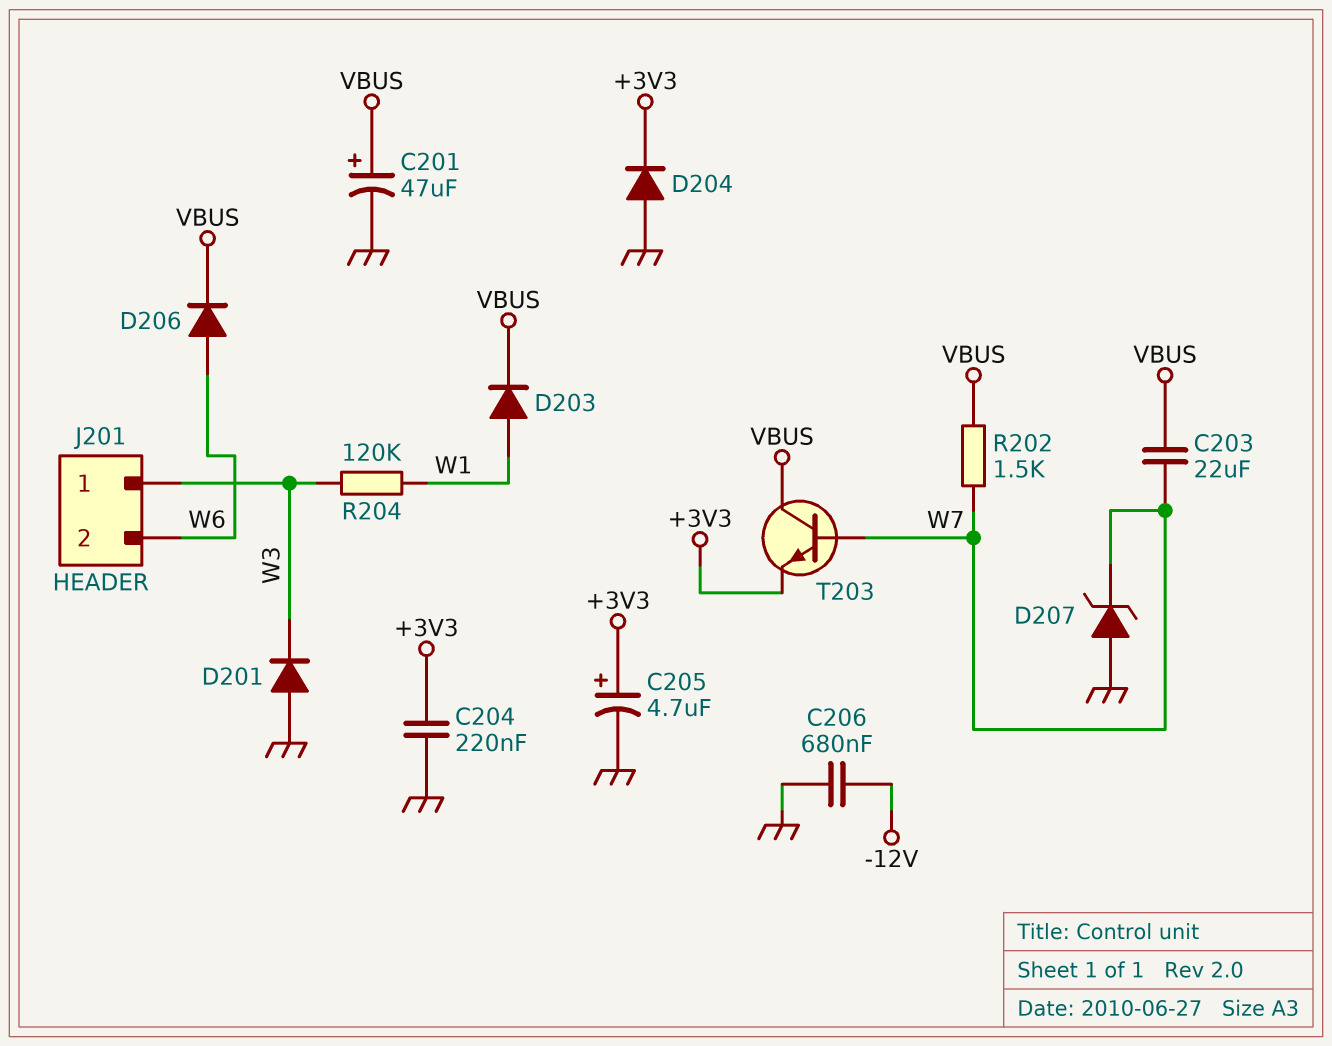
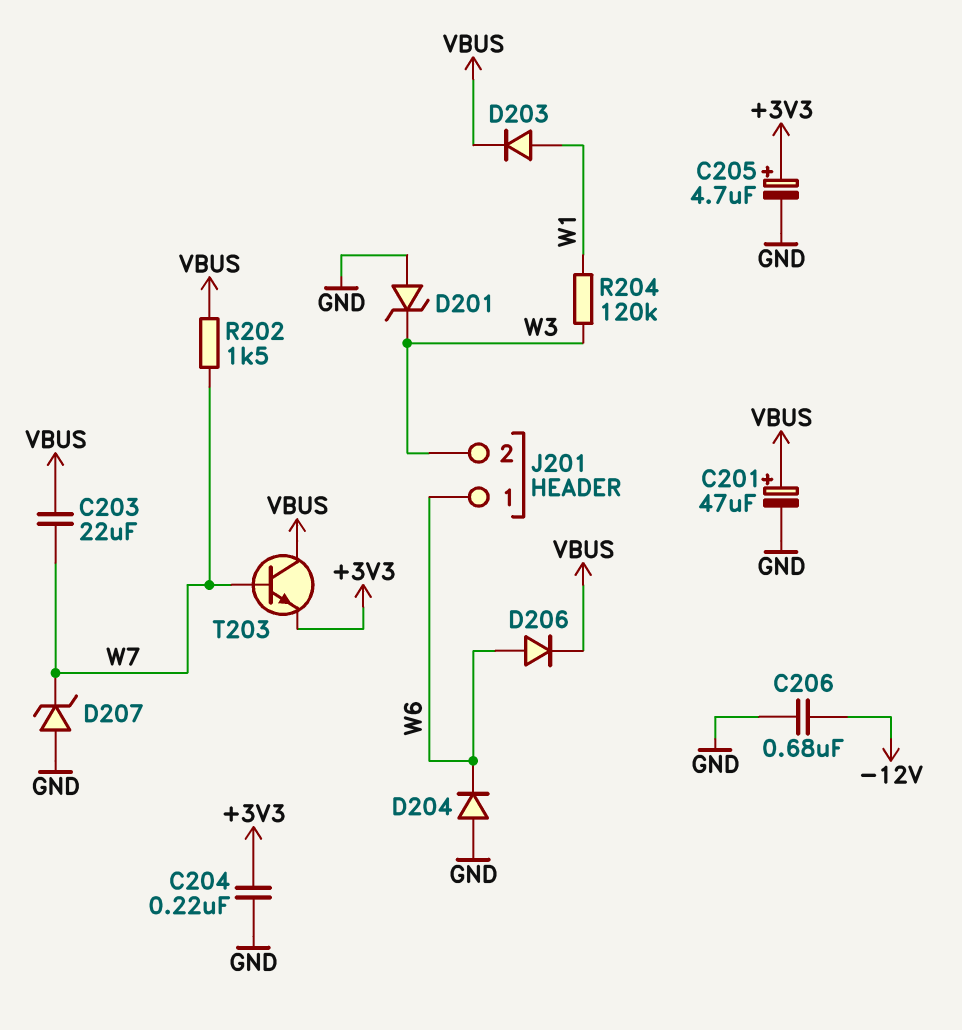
D201: diode (A GND, K W3) -> zener (A GND, K W3)
D204: diode (A GND, K +3V3) -> diode (A GND, K W6)
J201 pin 1: W3 -> W6
J201 pin 2: W6 -> W3

